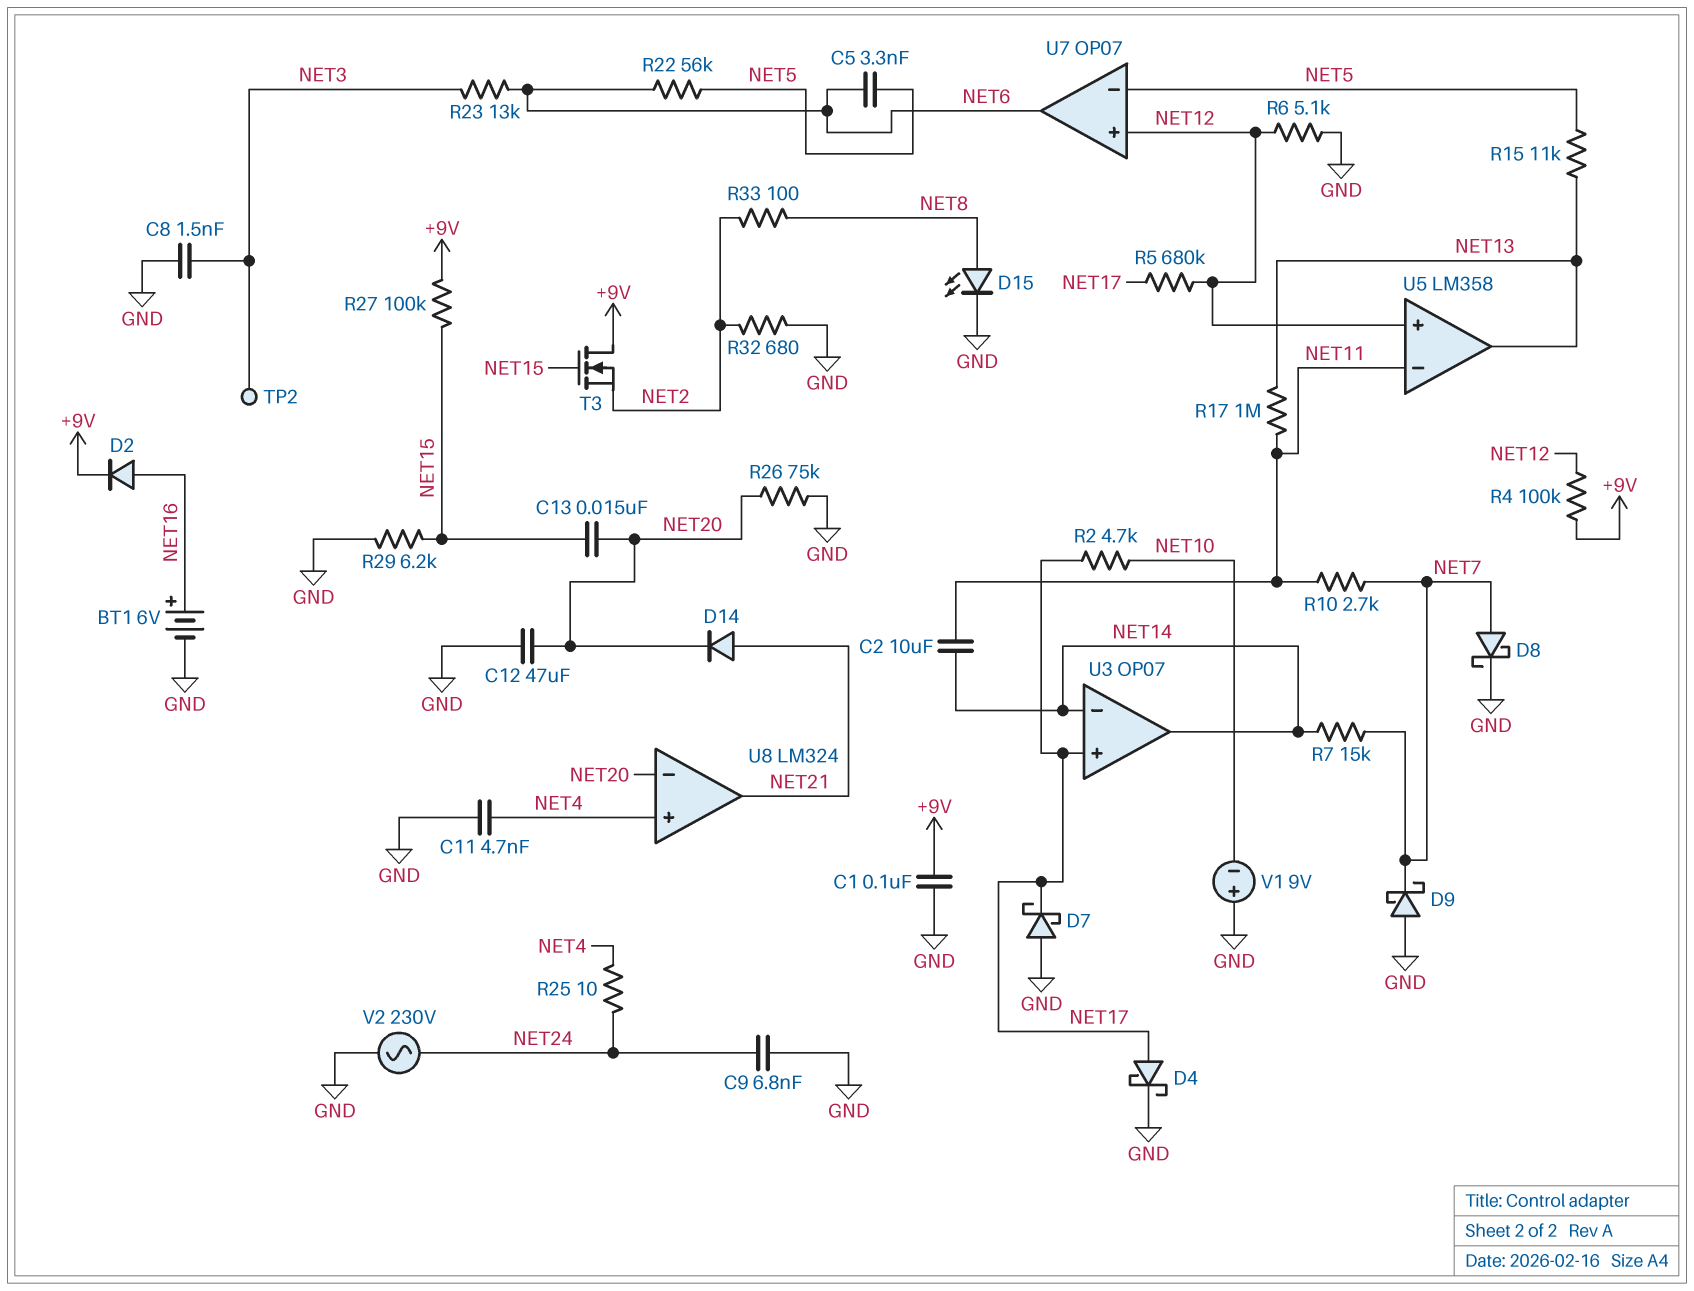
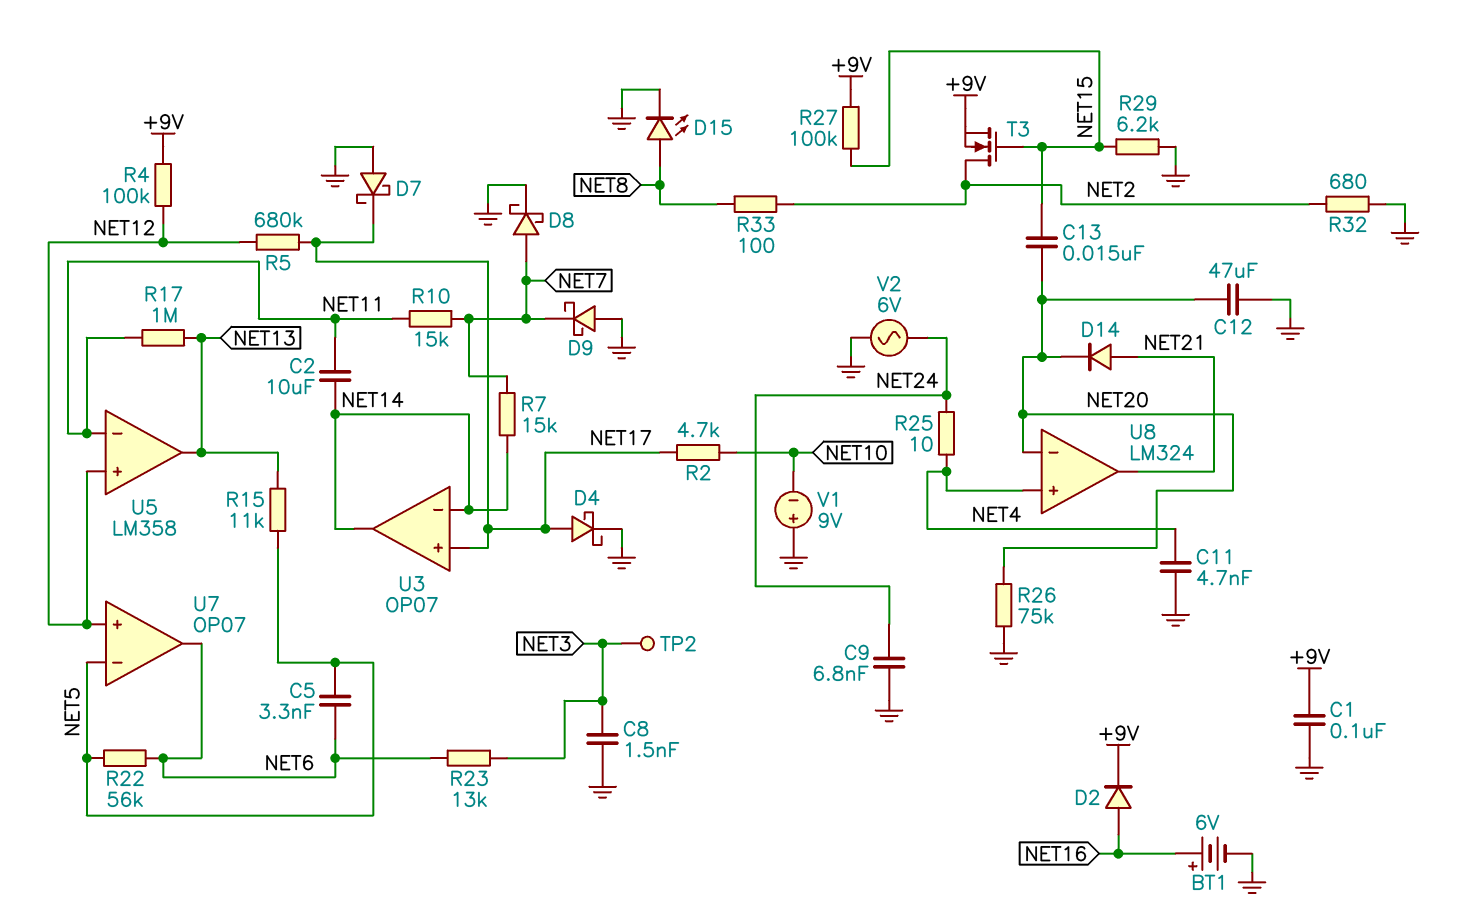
R6: 5.1k (GND, NET12) -> none
R10: 2.7k (NET7, NET11) -> 15k (NET7, NET11)
T3: NMOS (G NET15, D +9V, S NET2) -> NMOS (G NET15, D NET2, S +9V)
V2: AC 230V (GND, NET24) -> AC 6V (GND, NET24)

